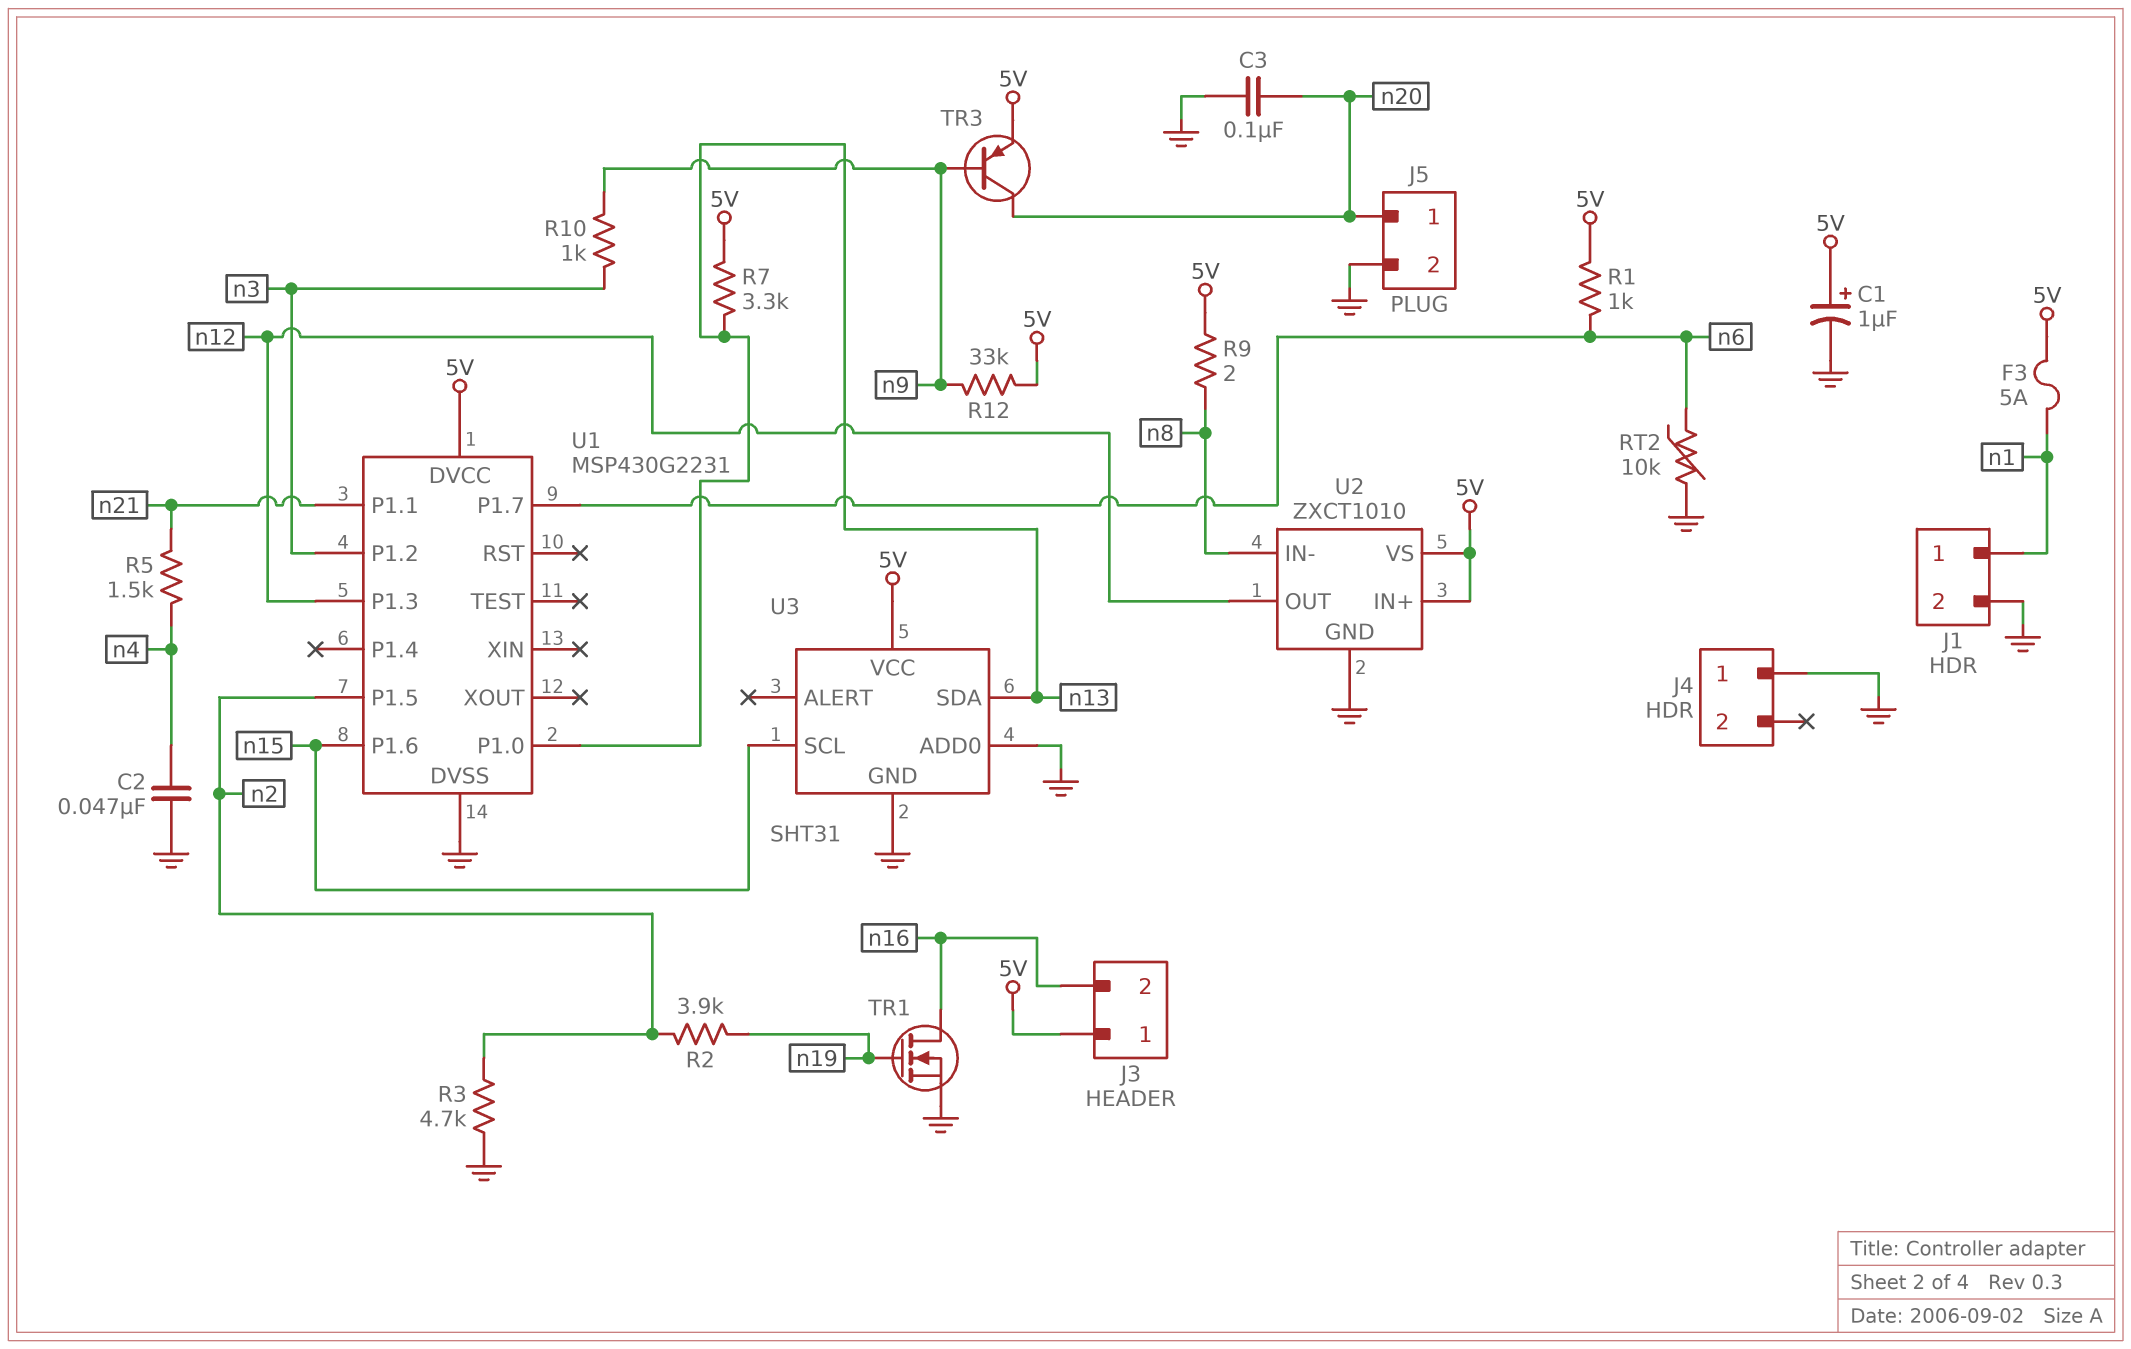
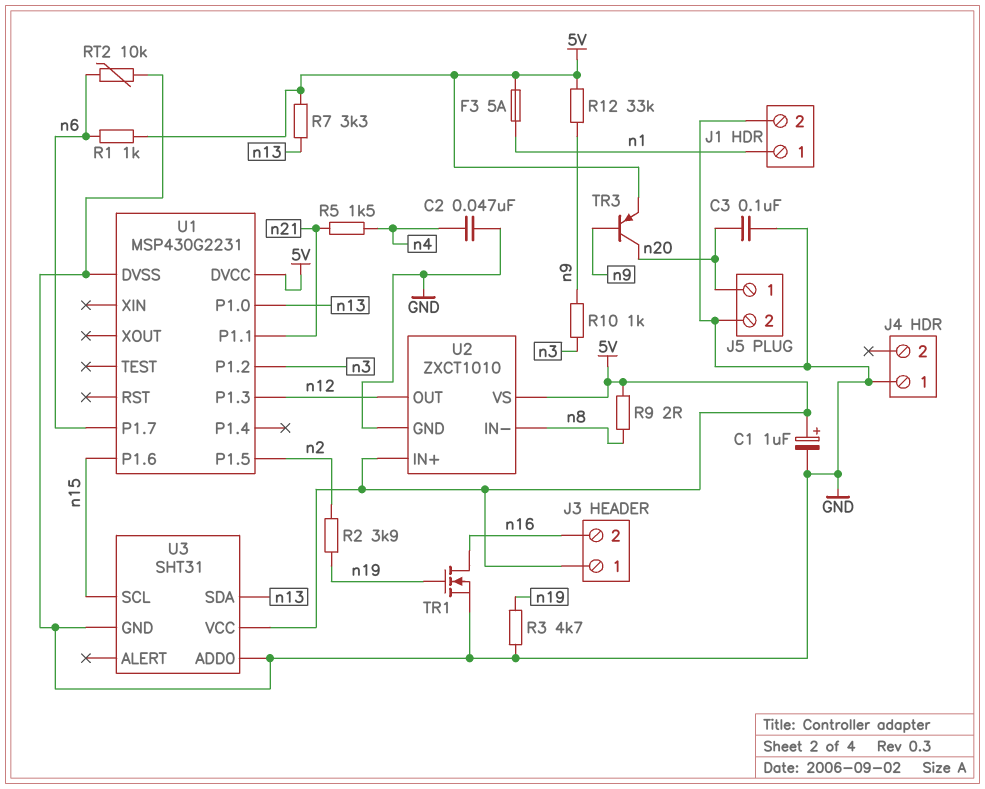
R3: 4.7k (GND, n2) -> 4.7k (GND, n19)

